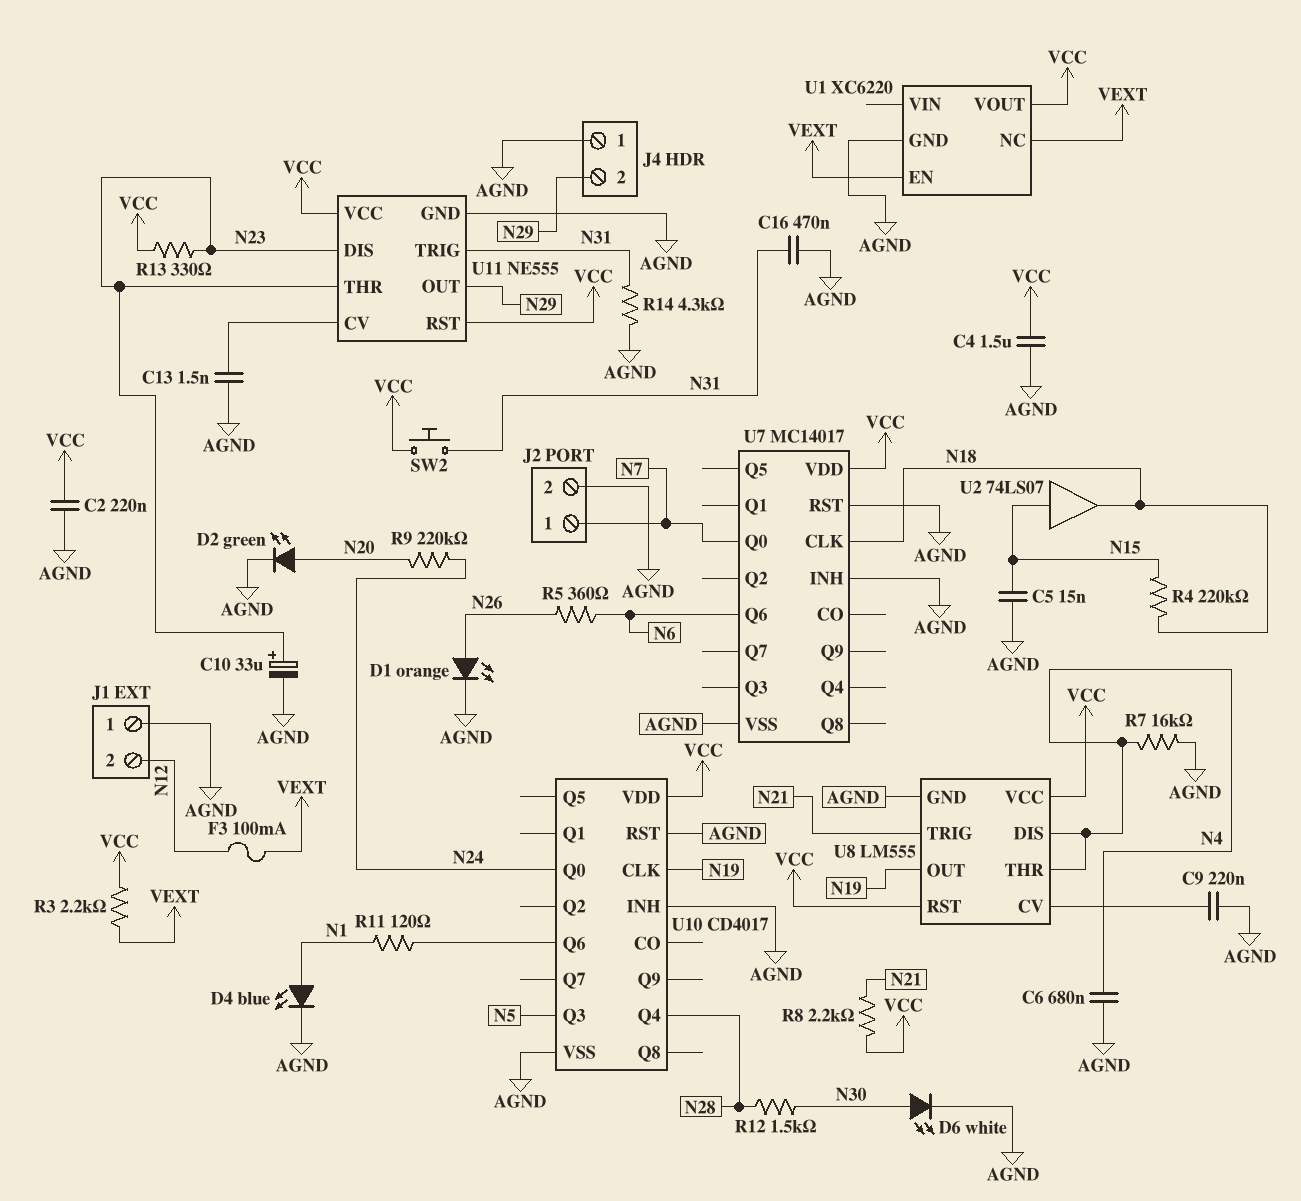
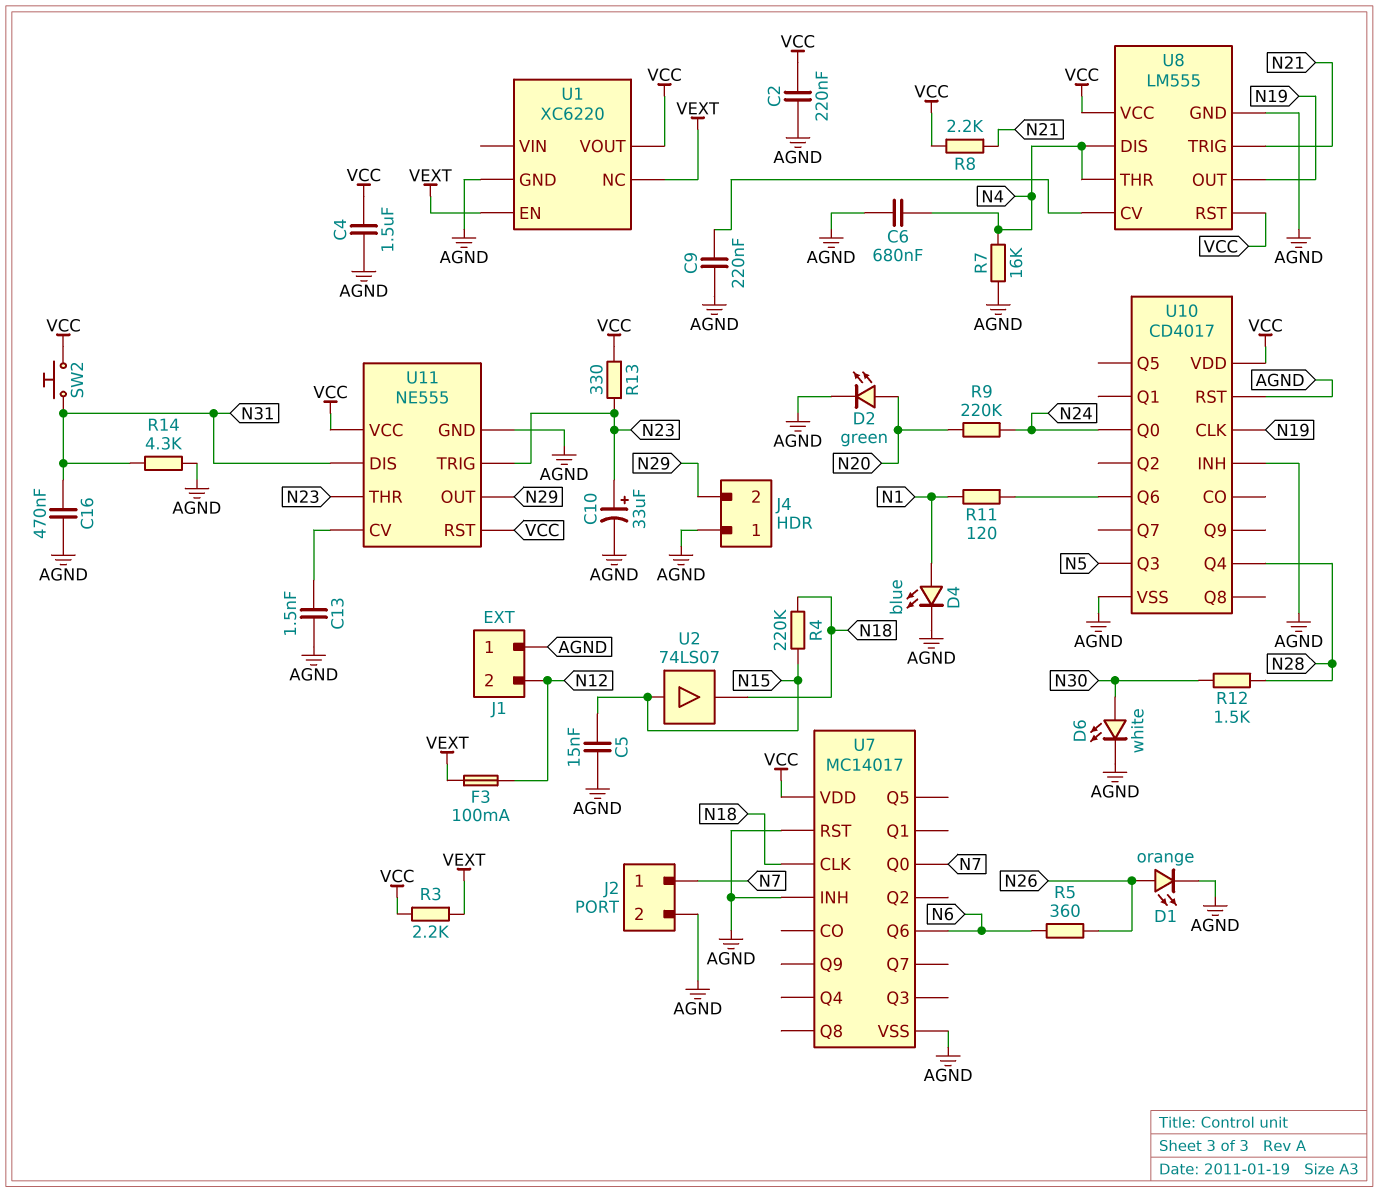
U11 pin DIS: N23 -> N31
U11 pin TRIG: N31 -> N23

